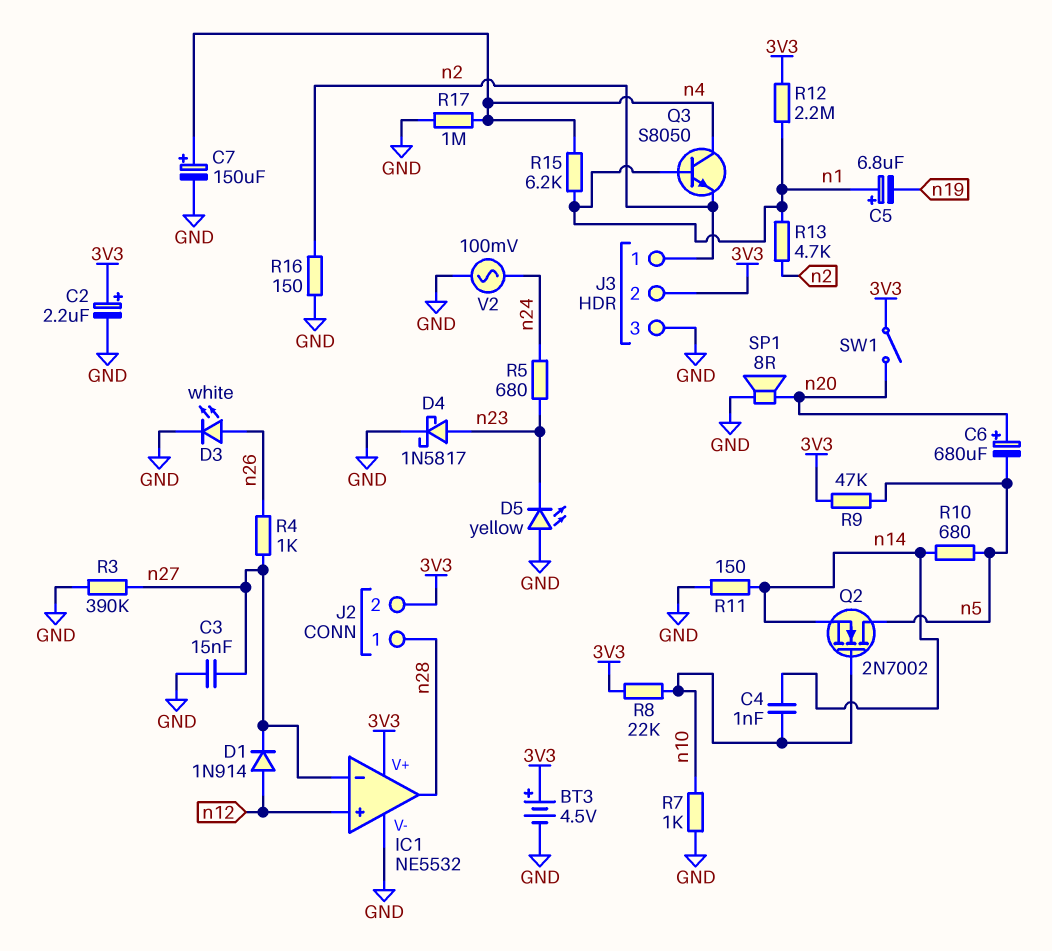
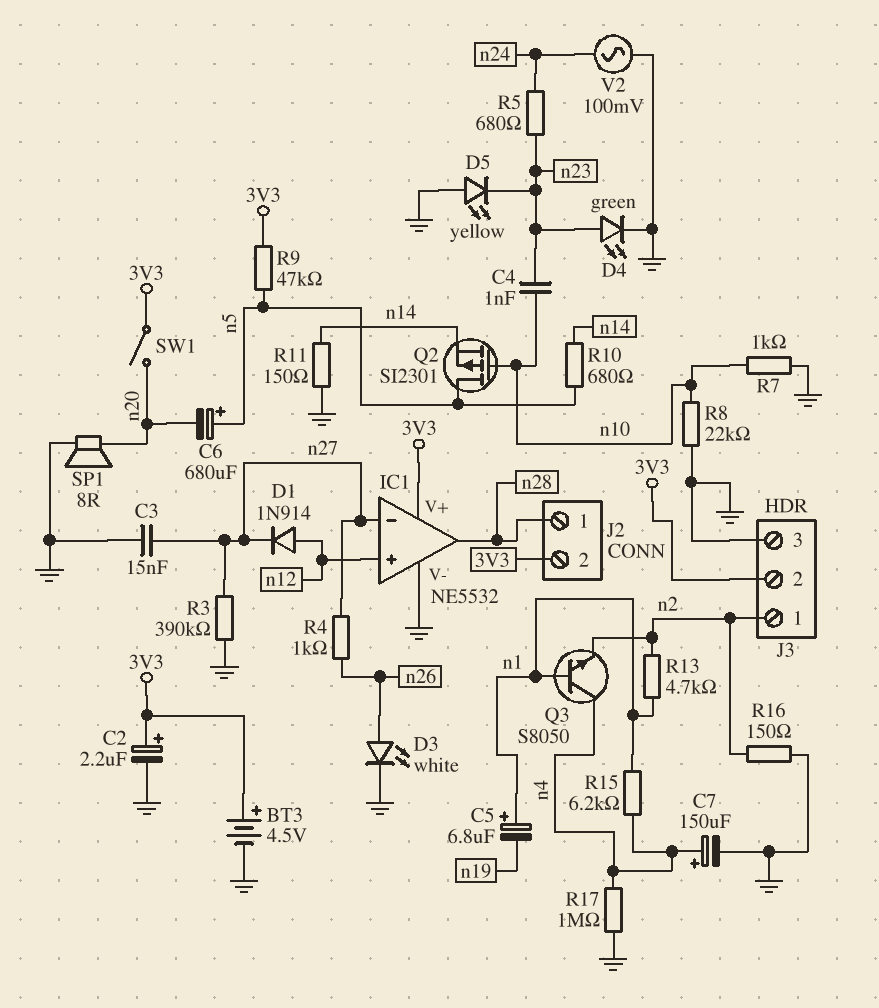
C4: 1nF (n10, n14) -> 1nF (n10, n23)
C6: 680uF (plus n20, minus n5) -> 680uF (plus n5, minus n20)
D4: schottky 1N5817 (A n23, K GND) -> LED green (A n23, K GND)
Q2: NMOS 2N7002 (G n10, D n5, S n14) -> PMOS SI2301 (G n10, D n5, S n14)
R8: 22k (3V3, n10) -> 22k (GND, n10)
R12: 2.2M (3V3, n1) -> none

